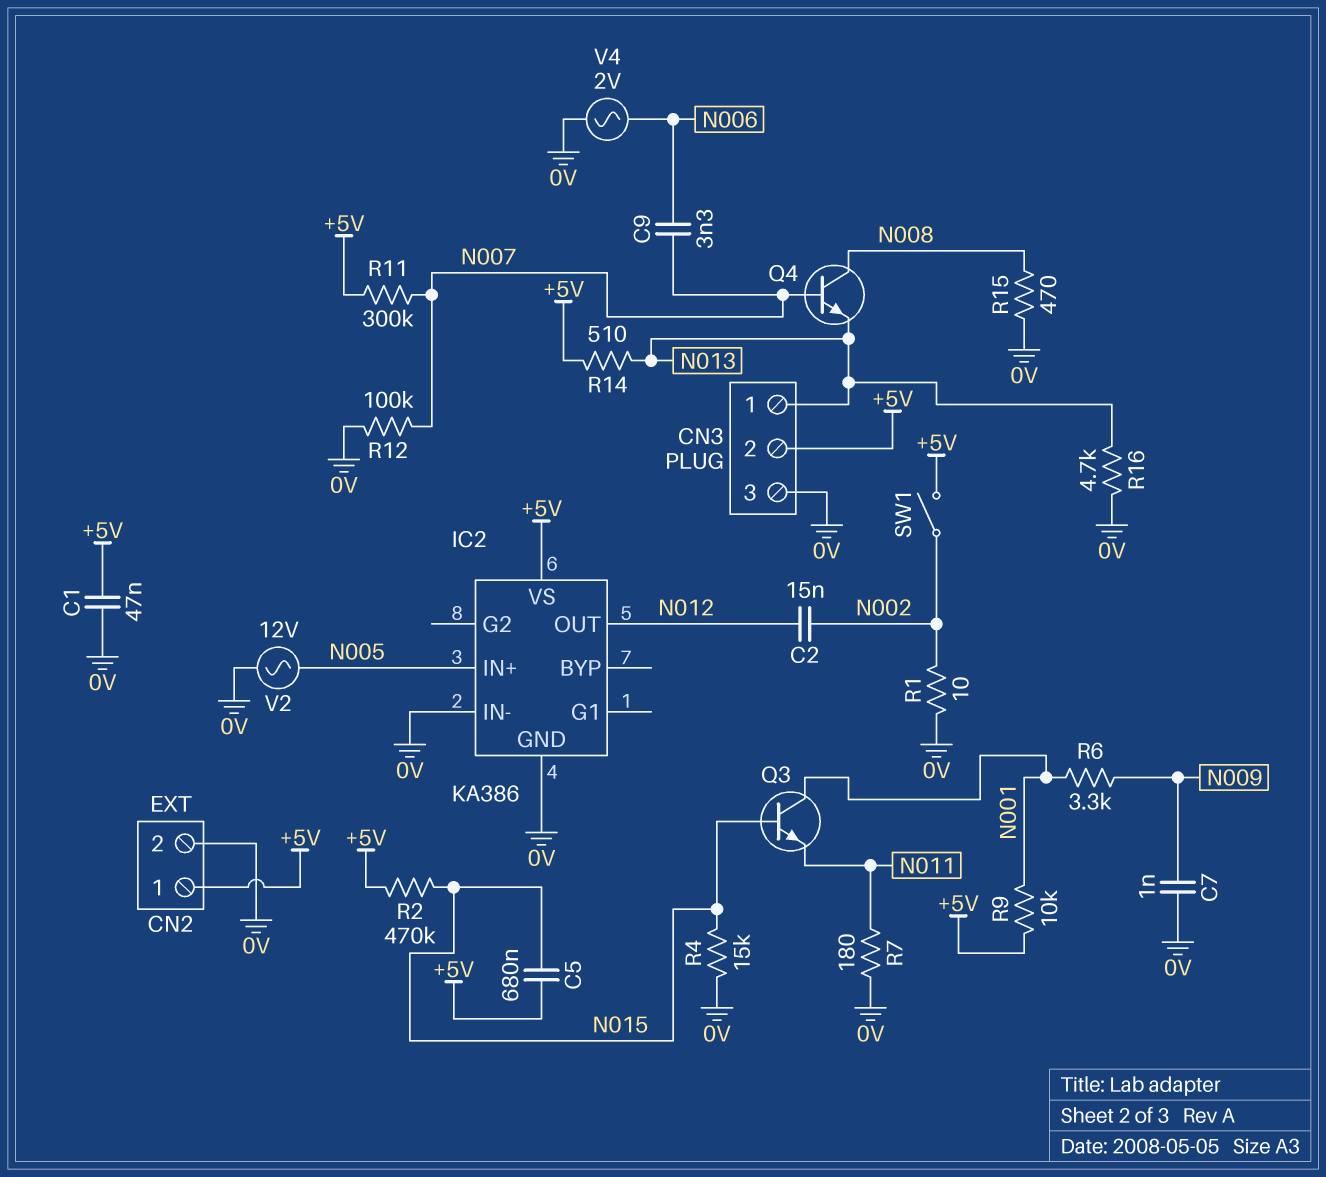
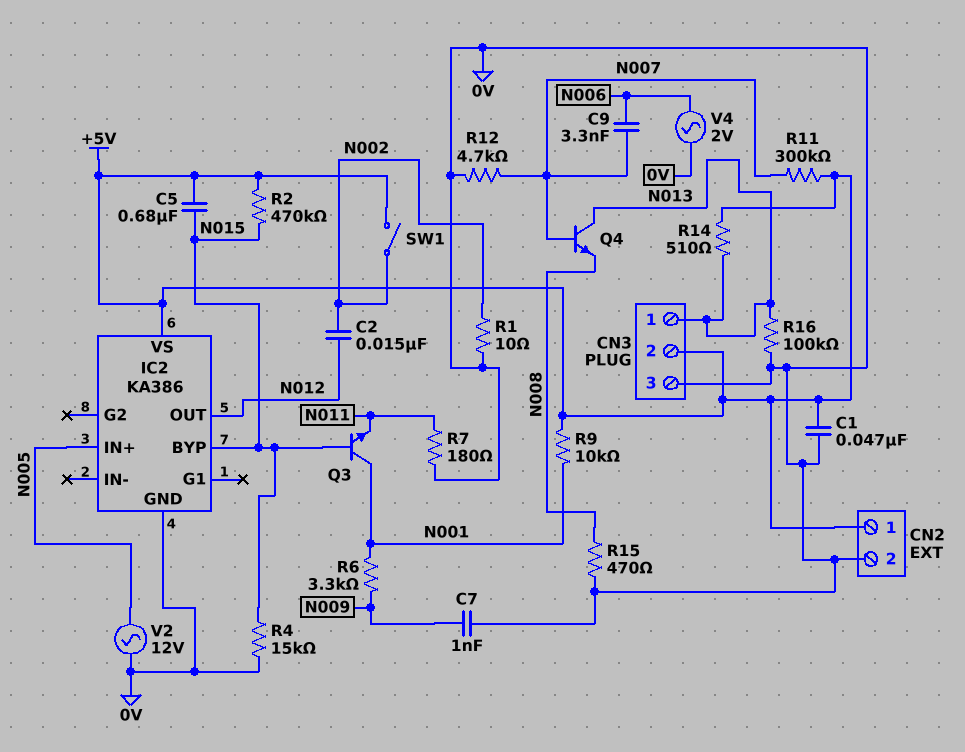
IC2 pin BYP: none -> N015
IC2 pin IN-: 0V -> none
Q4: NPN (B N007, C N008, E N013) -> NPN (B N007, C N013, E N008)
R12: 100k (0V, N007) -> 4.7k (0V, N007)
R16: 4.7k (0V, N013) -> 100k (0V, N013)

